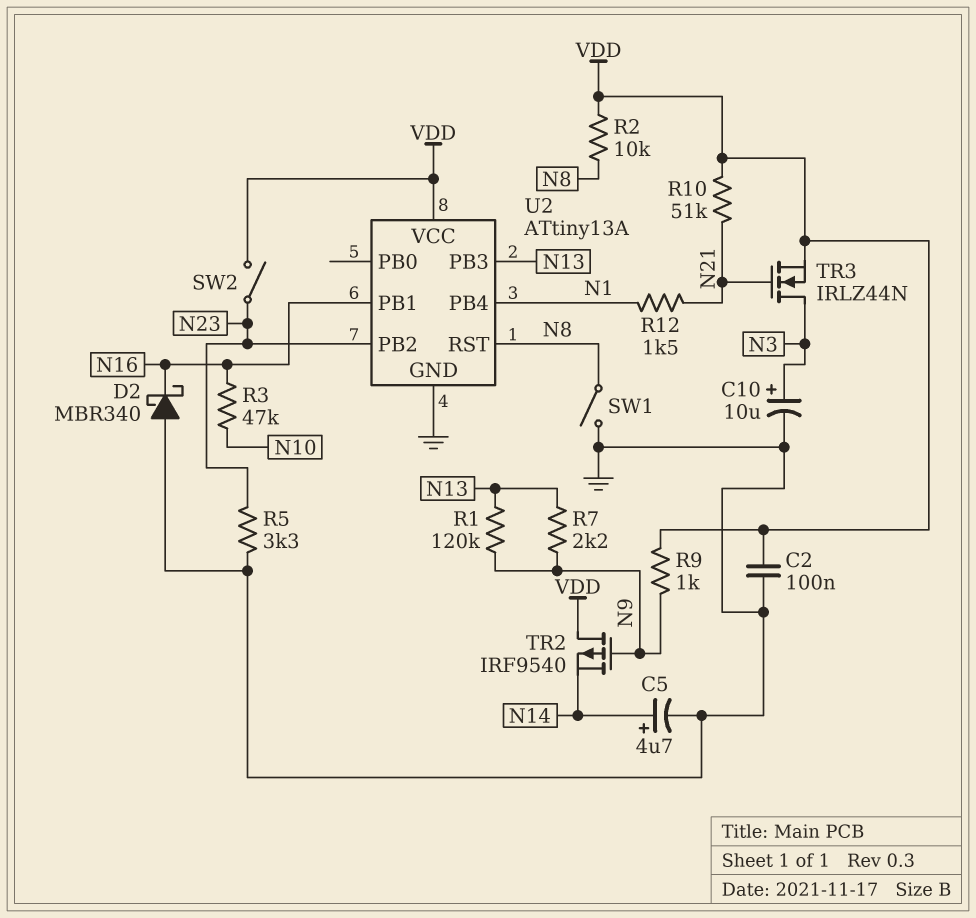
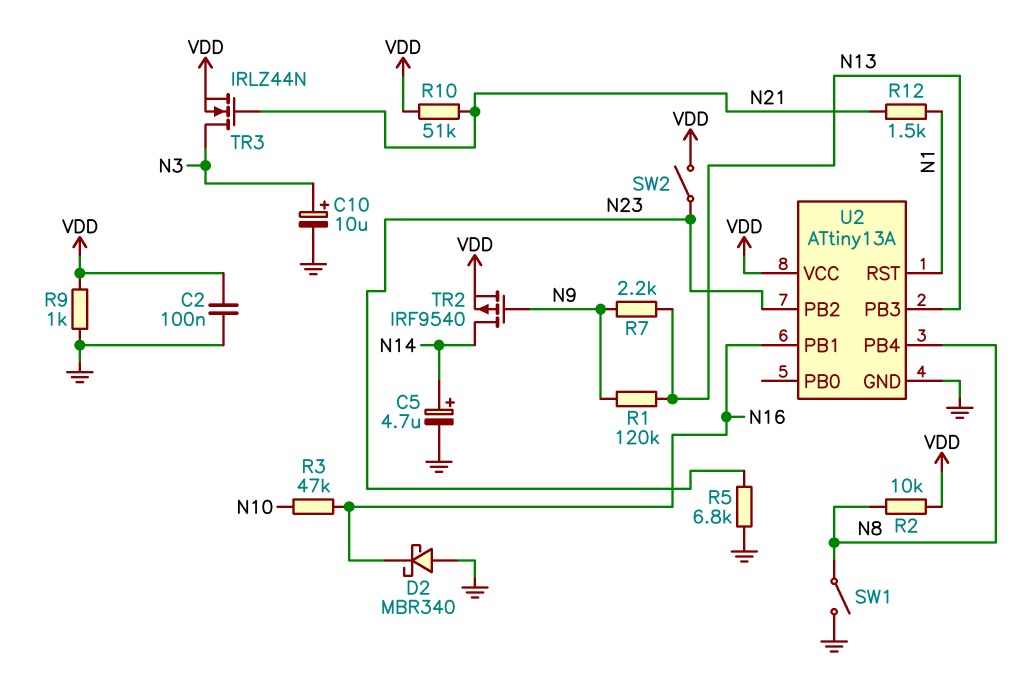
R5: 3.3k (GND, N23) -> 6.8k (GND, N23)
R9: 1k (N9, VDD) -> 1k (GND, VDD)
TR2: PMOS IRF9540 (G N9, D VDD, S N14) -> PMOS IRF9540 (G N9, D N14, S VDD)
U2 pin PB4: N1 -> N8
U2 pin RST: N8 -> N1

